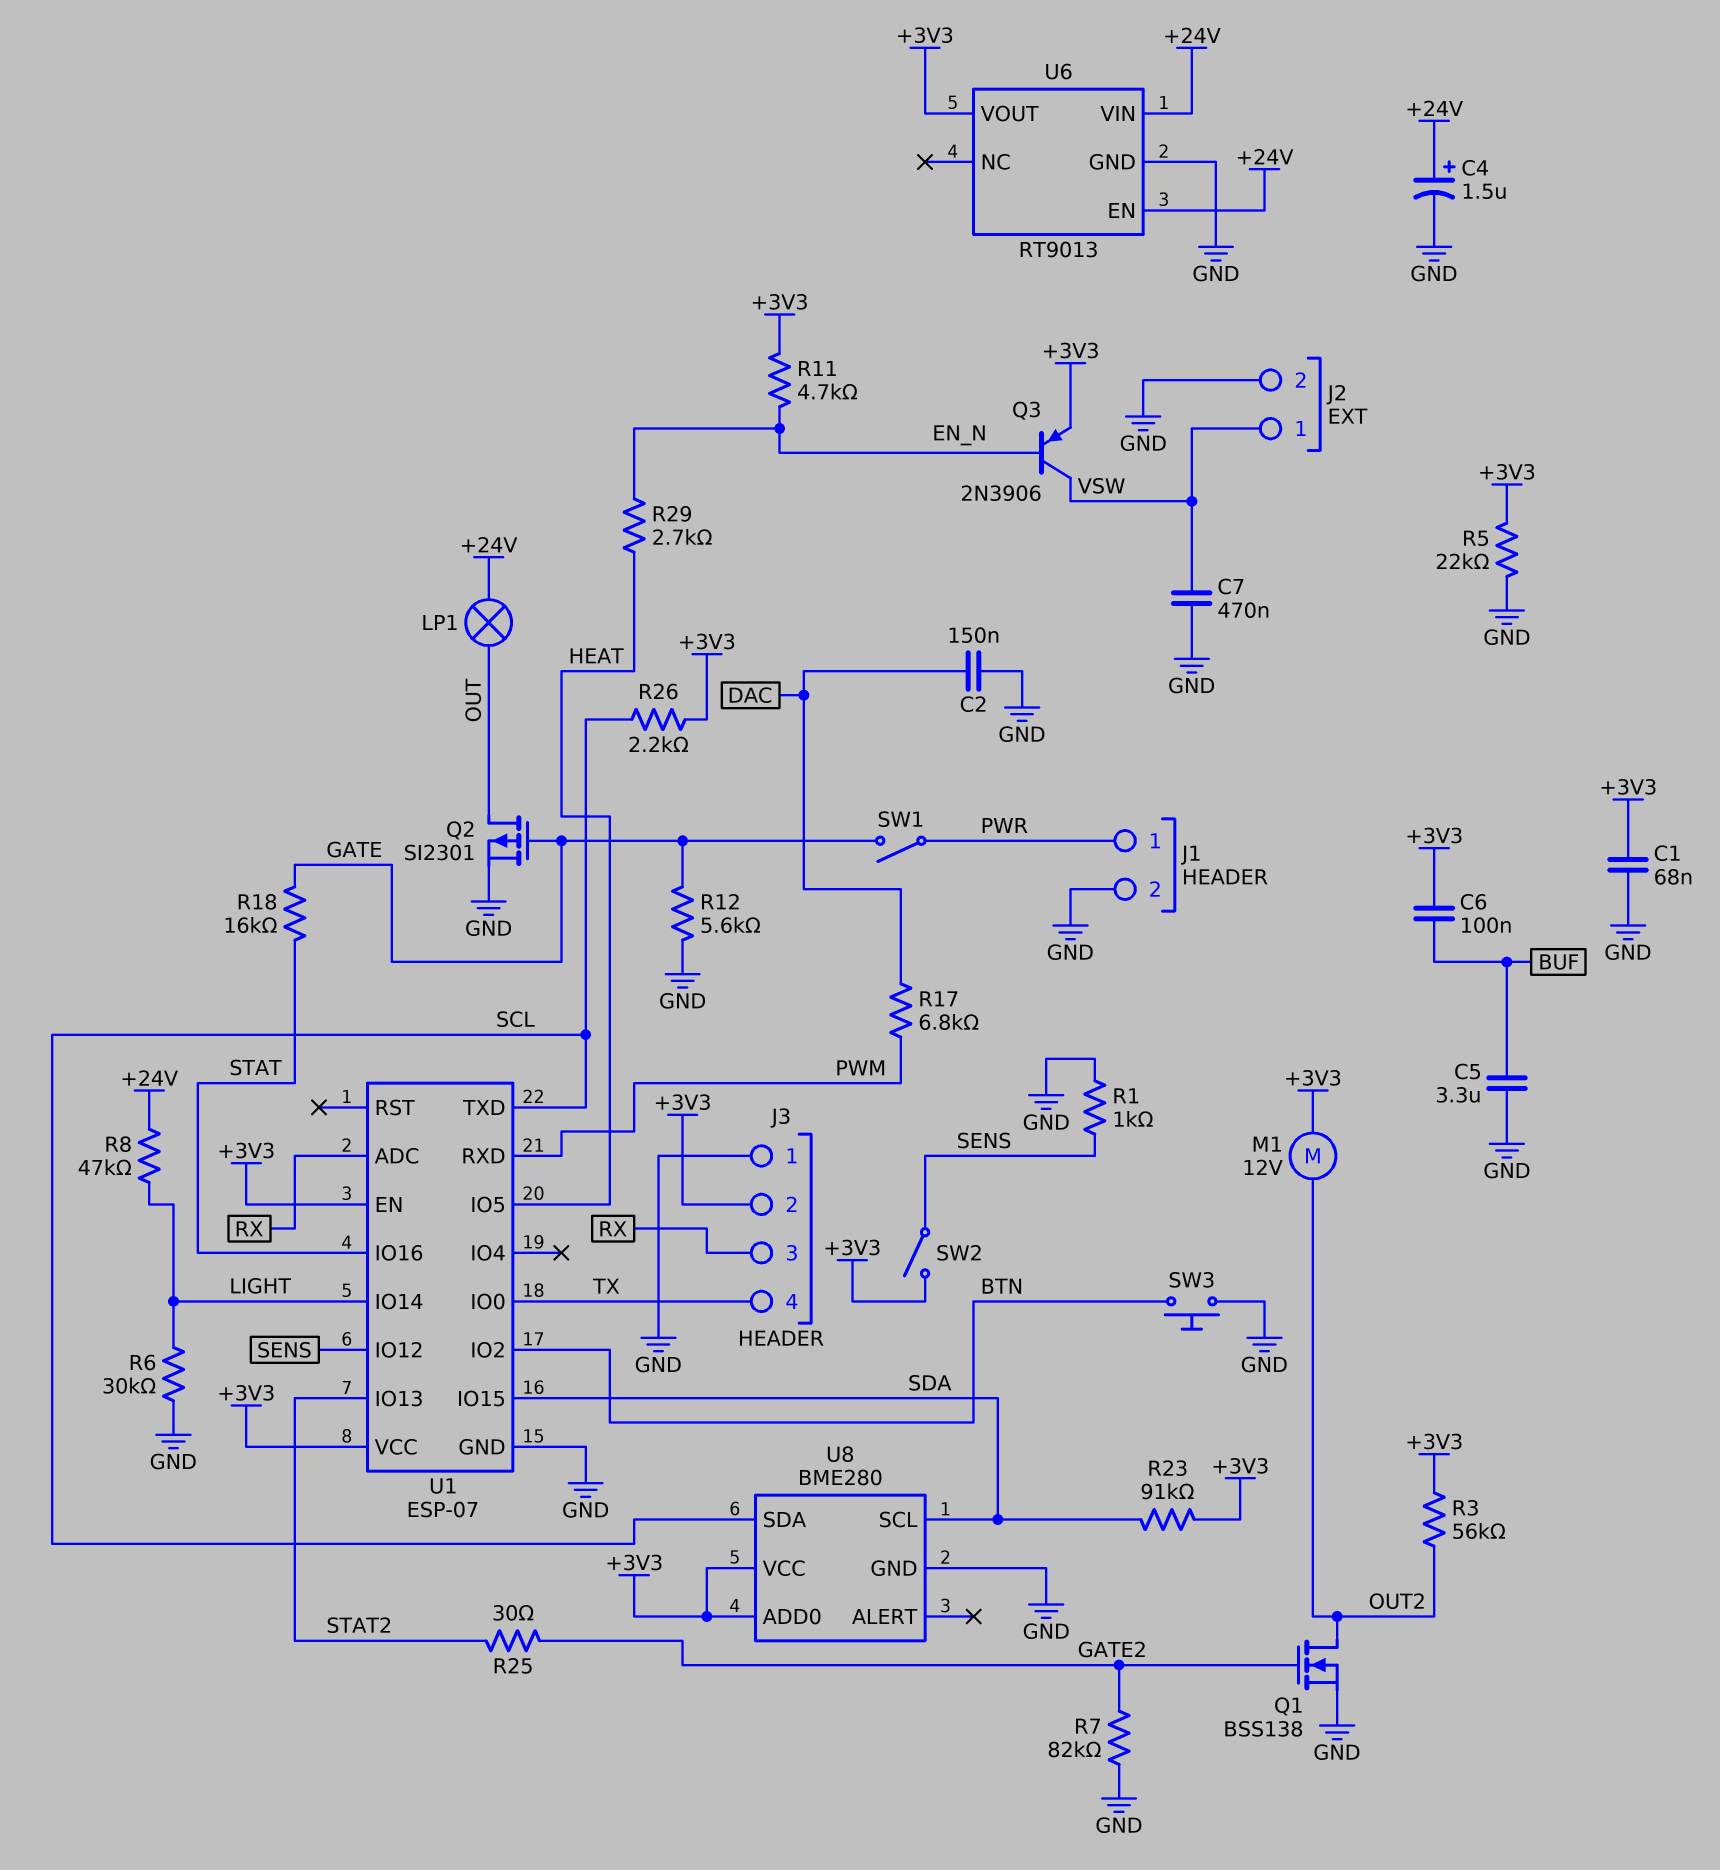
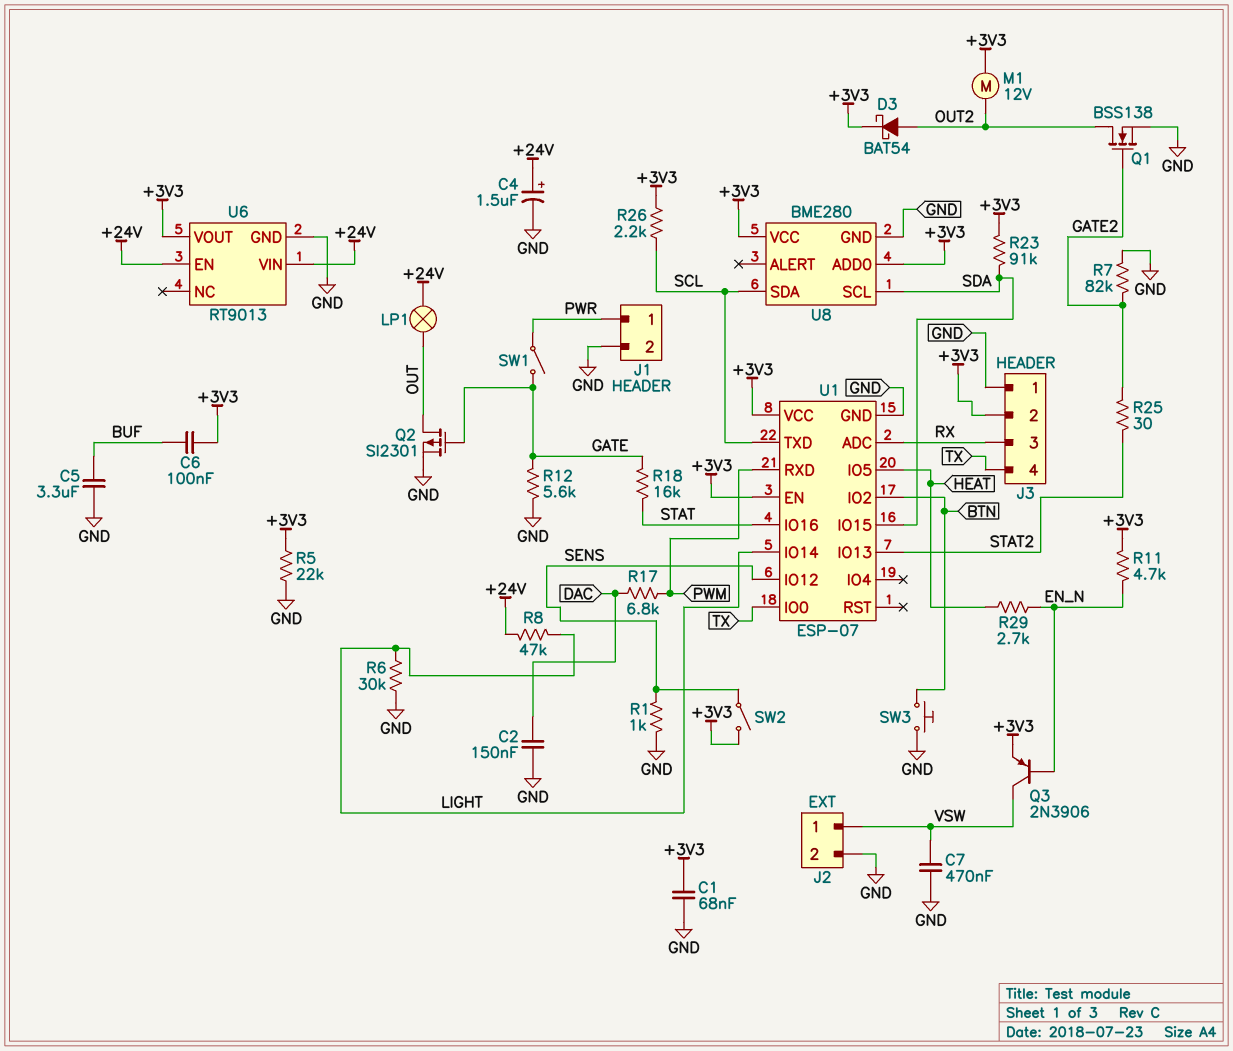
D3: none -> schottky BAT54 (A OUT2, K +3V3)
R3: 56k (+3V3, OUT2) -> none

